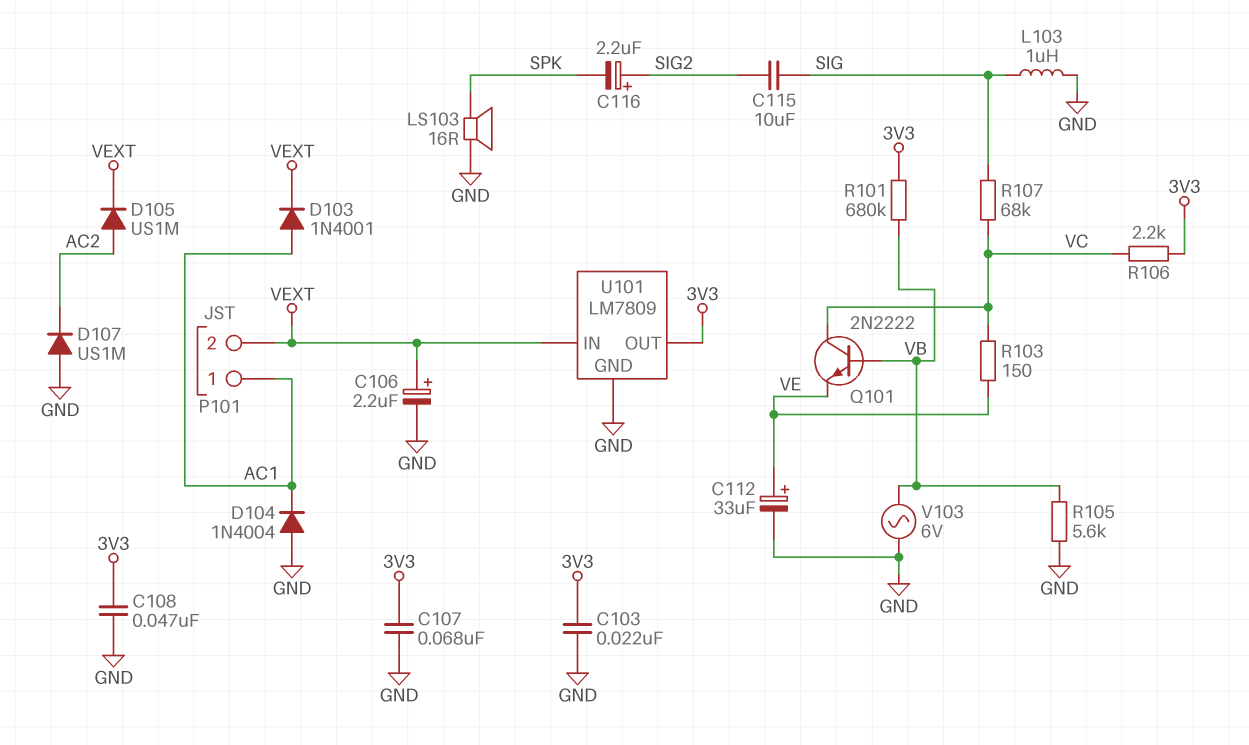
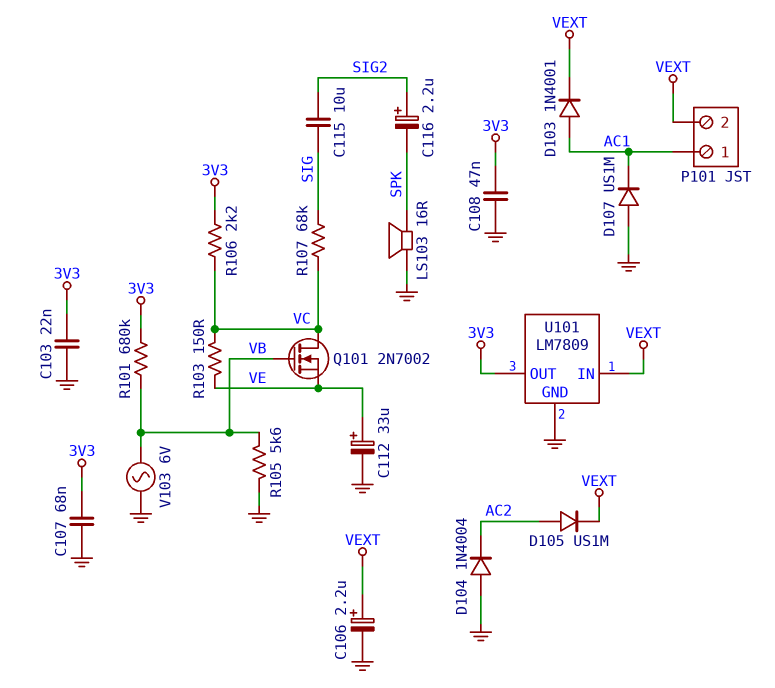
D104: diode 1N4004 (A GND, K AC1) -> diode 1N4004 (A GND, K AC2)
D107: diode US1M (A GND, K AC2) -> diode US1M (A GND, K AC1)
L103: 1uH (GND, SIG) -> none
Q101: NPN 2N2222 (B VB, C VC, E VE) -> NMOS 2N7002 (G VB, D VC, S VE)

